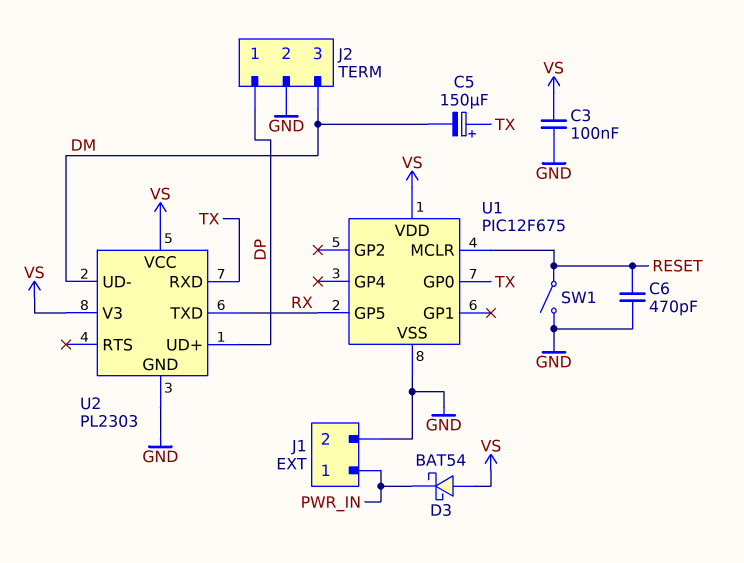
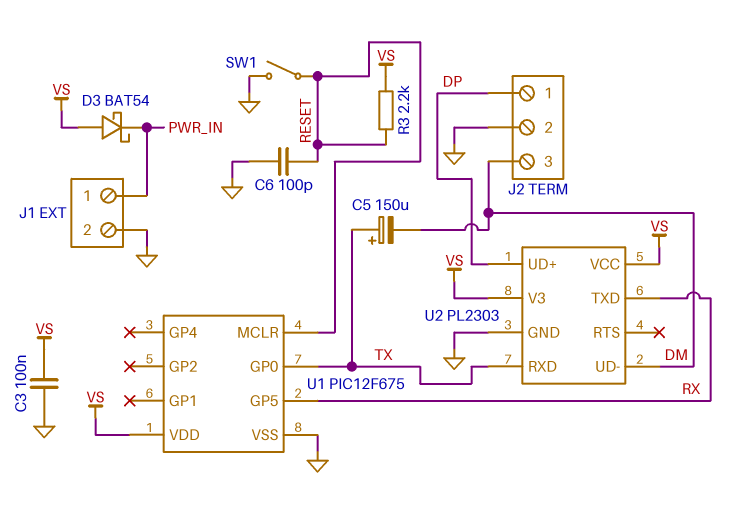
C6: 470pF (GND, RESET) -> 100pF (GND, RESET)
R3: none -> 2.2k (RESET, VS)

